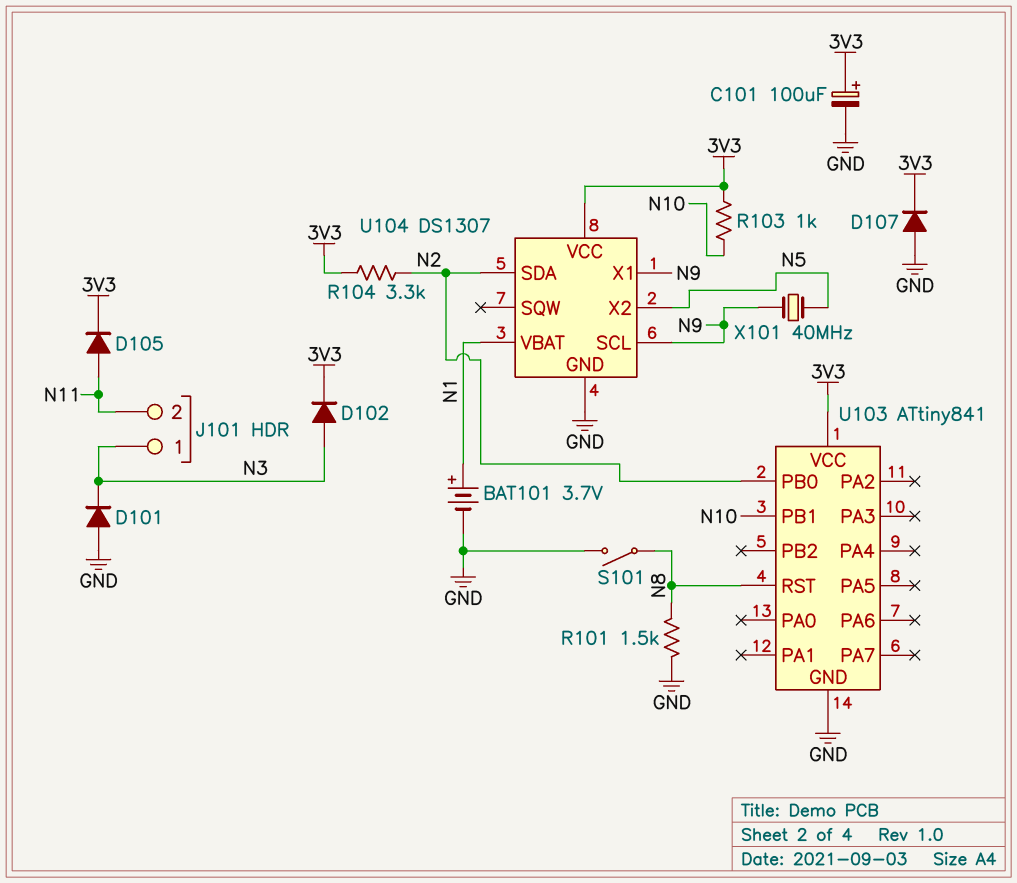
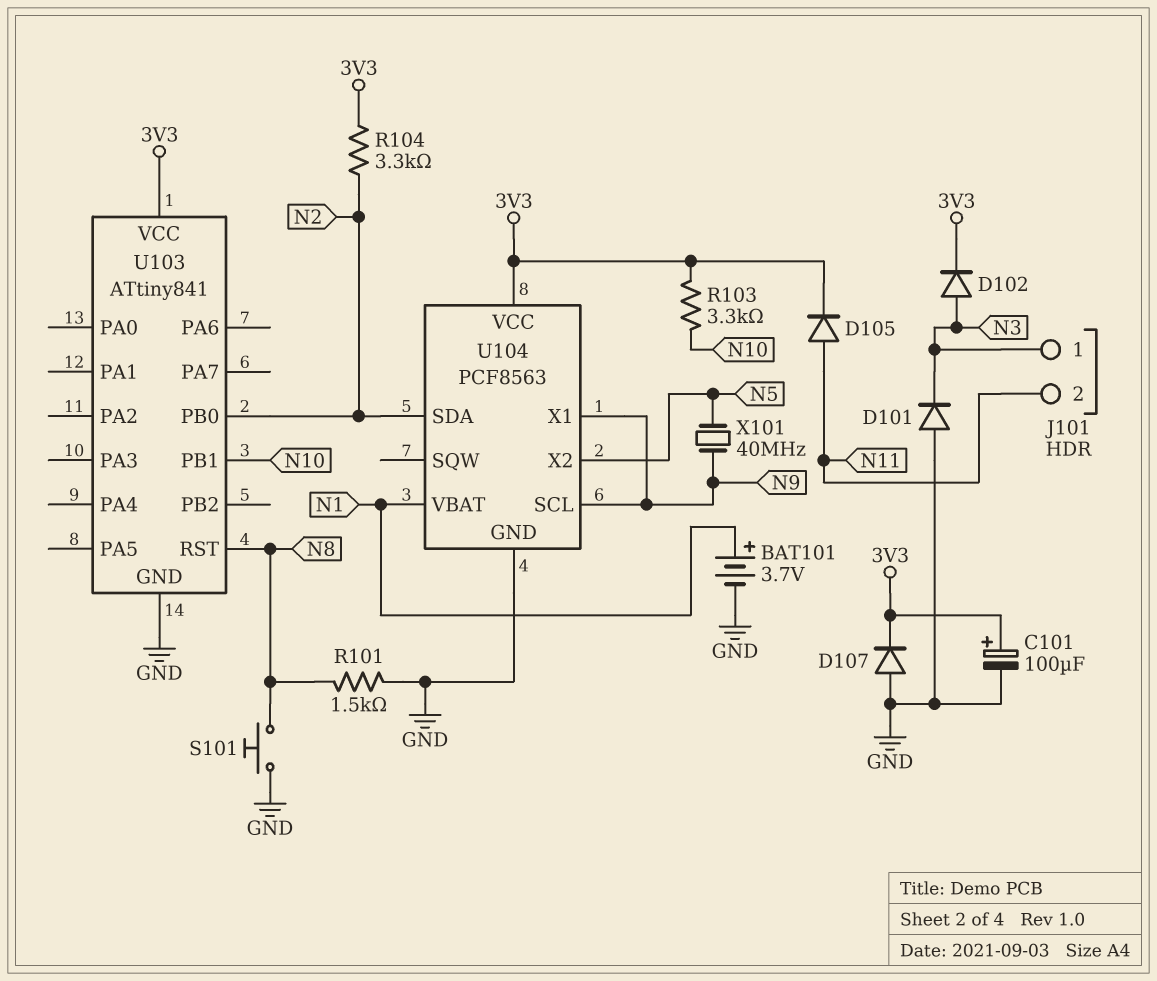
R103: 1k (3V3, N10) -> 3.3k (3V3, N10)
S101: switch (GND, N8) -> button (GND, N8)
U104: DS1307 -> PCF8563

